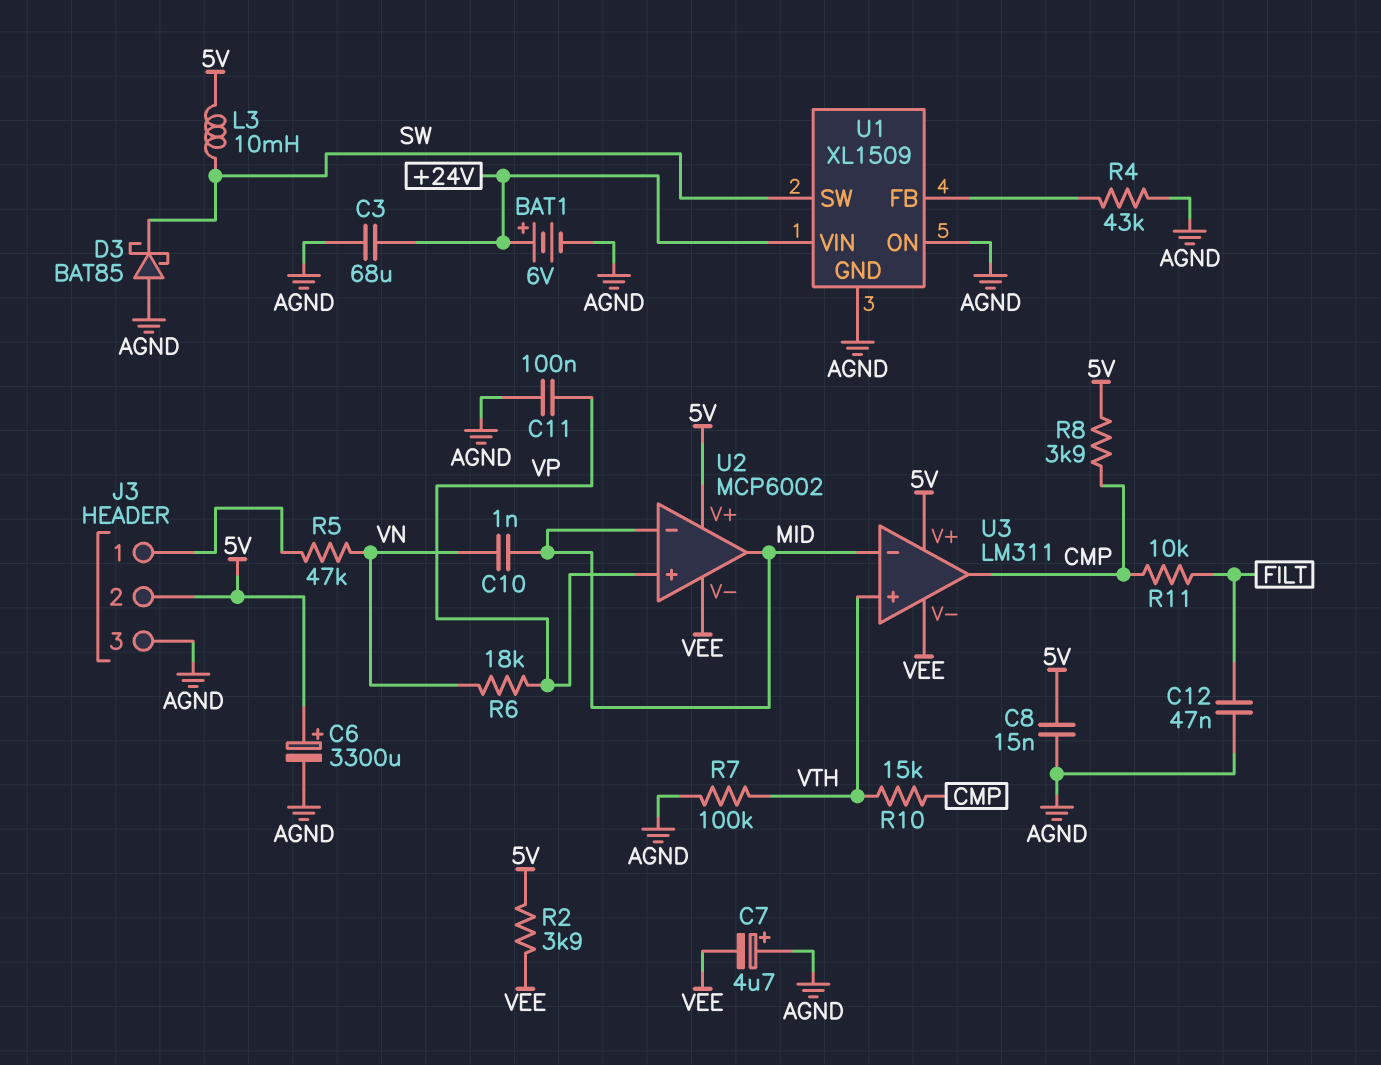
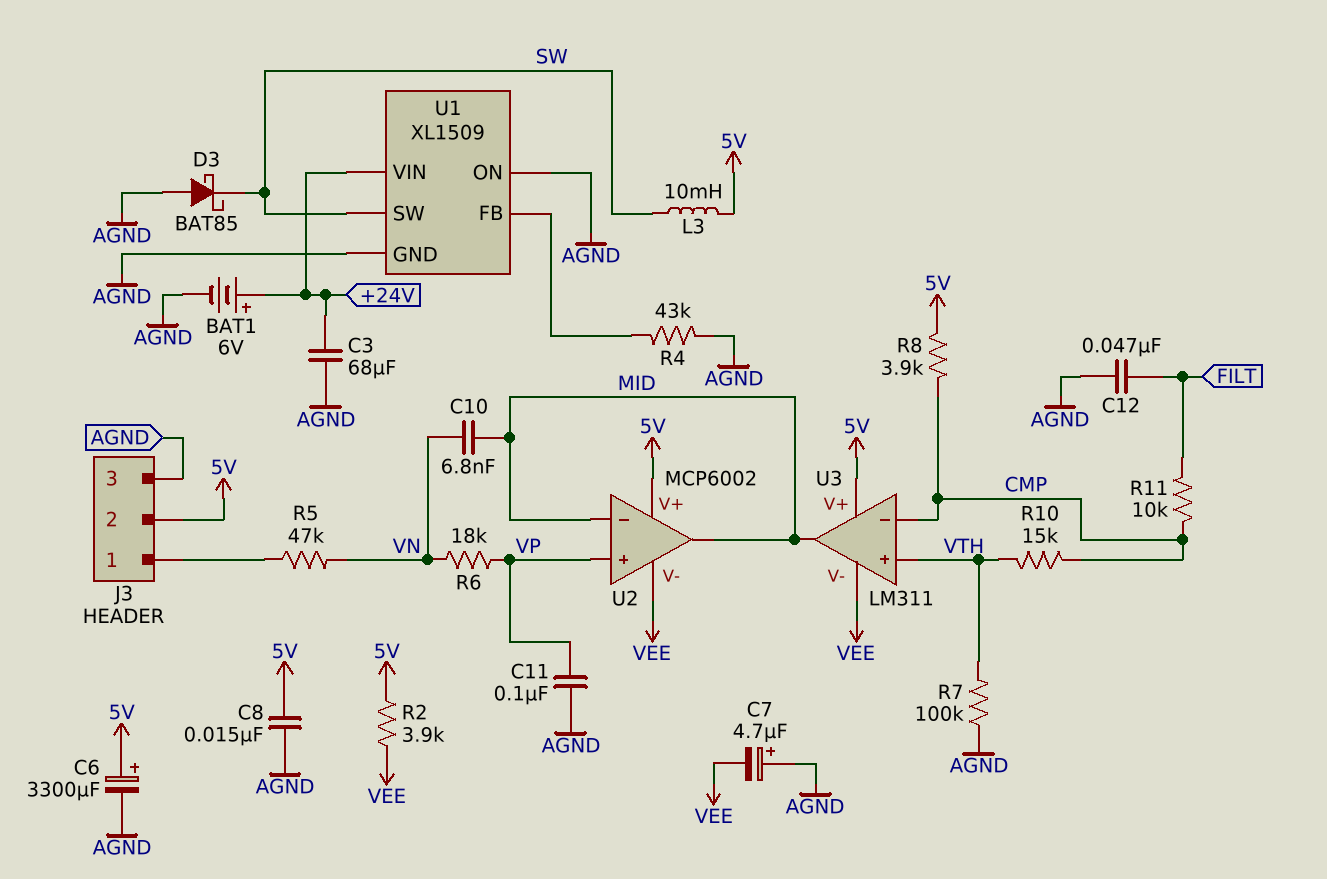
C10: 1nF (MID, VN) -> 6.8nF (MID, VN)
U3 pin in-: MID -> CMP
U3 pin out: CMP -> MID

